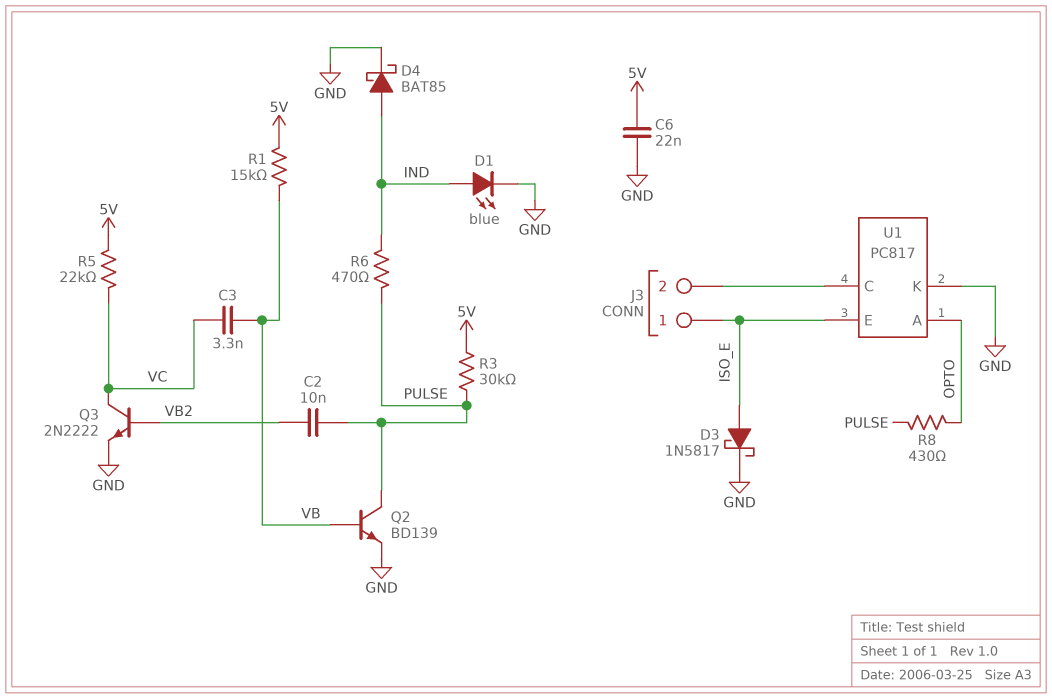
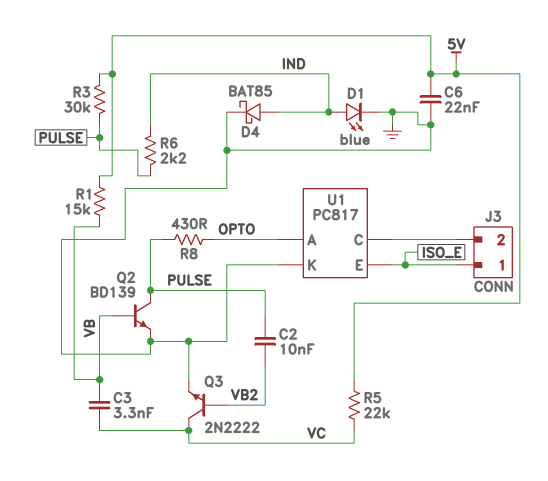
D3: schottky 1N5817 (A ISO_E, K GND) -> none
R6: 470 (IND, PULSE) -> 2.2k (IND, PULSE)

